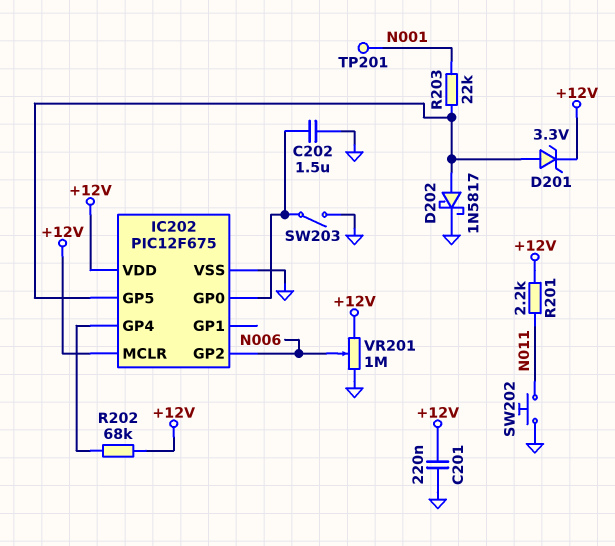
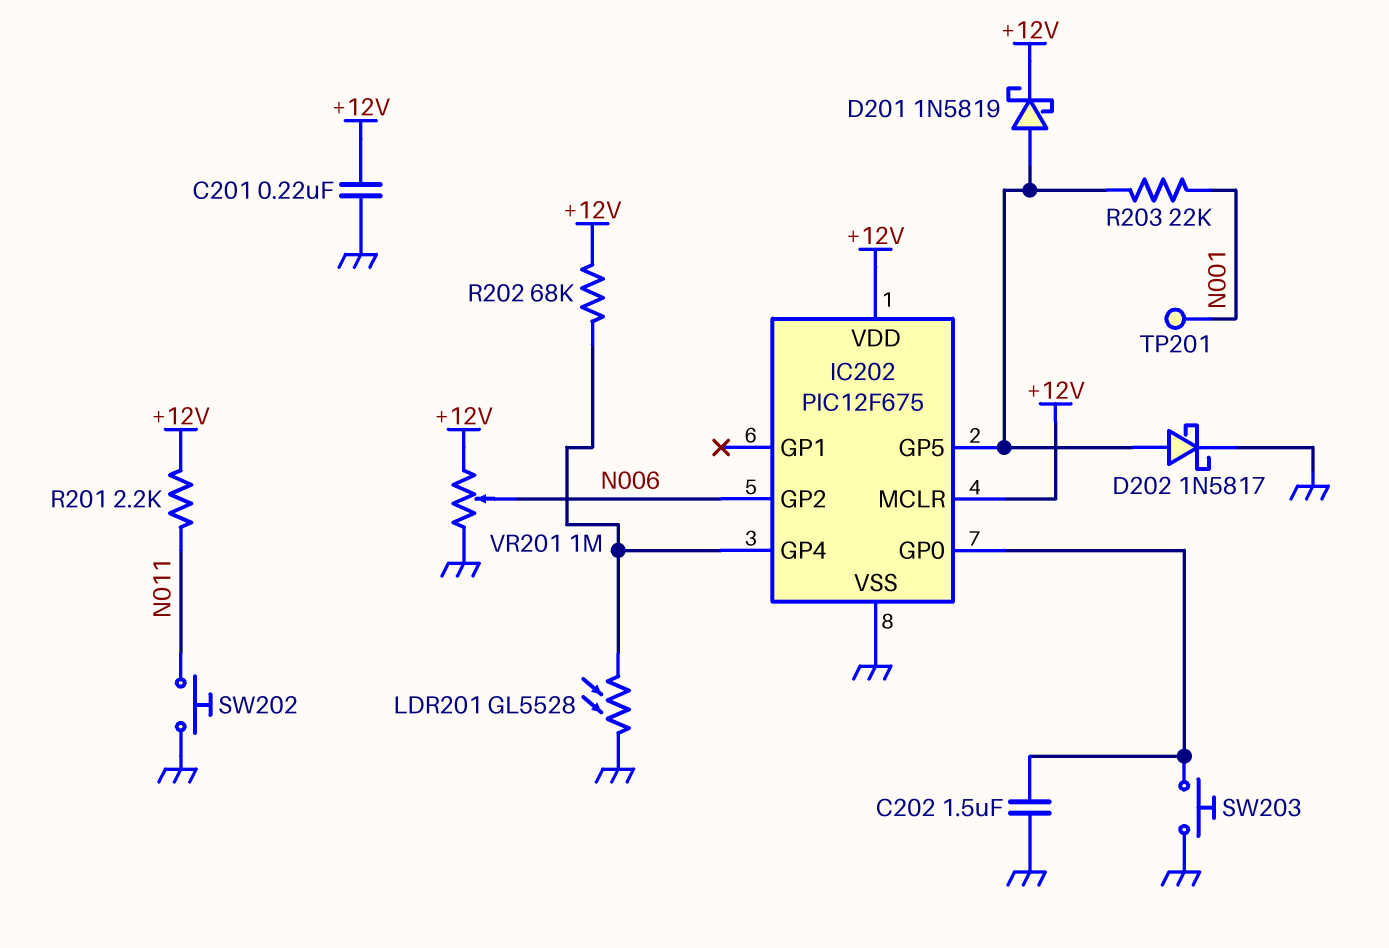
D201: zener 3.3V (A IC202/GP5, K +12V) -> schottky 1N5819 (A IC202/GP5, K +12V)
LDR201: none -> GL5528 (GND, IC202/GP4)
SW203: switch (GND, IC202/GP0) -> button (GND, IC202/GP0)

